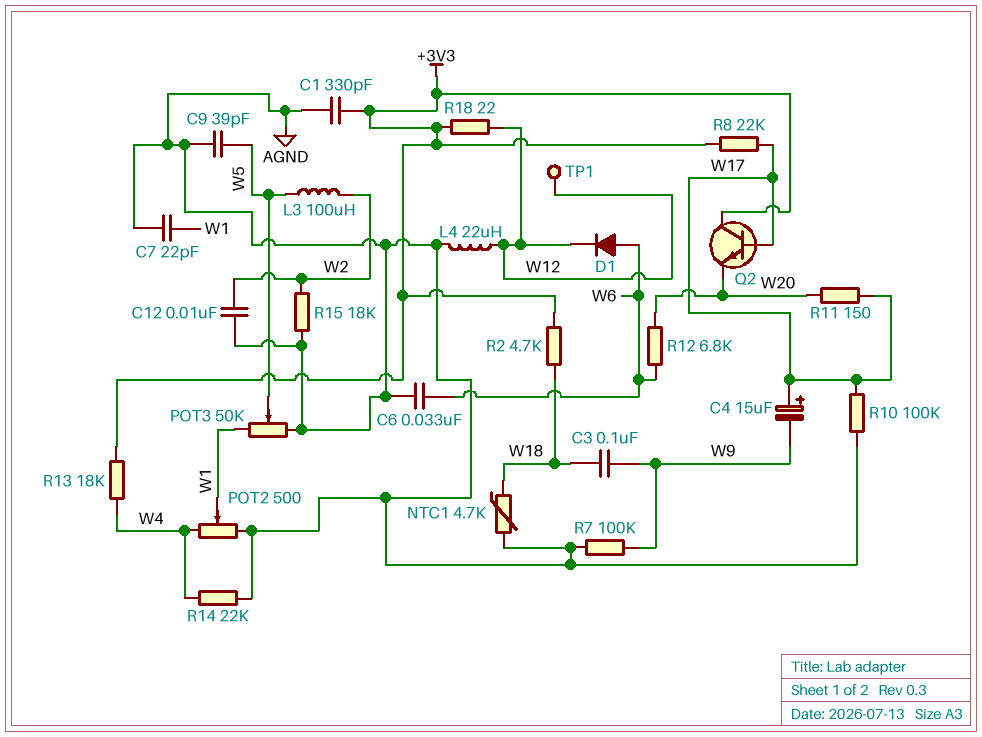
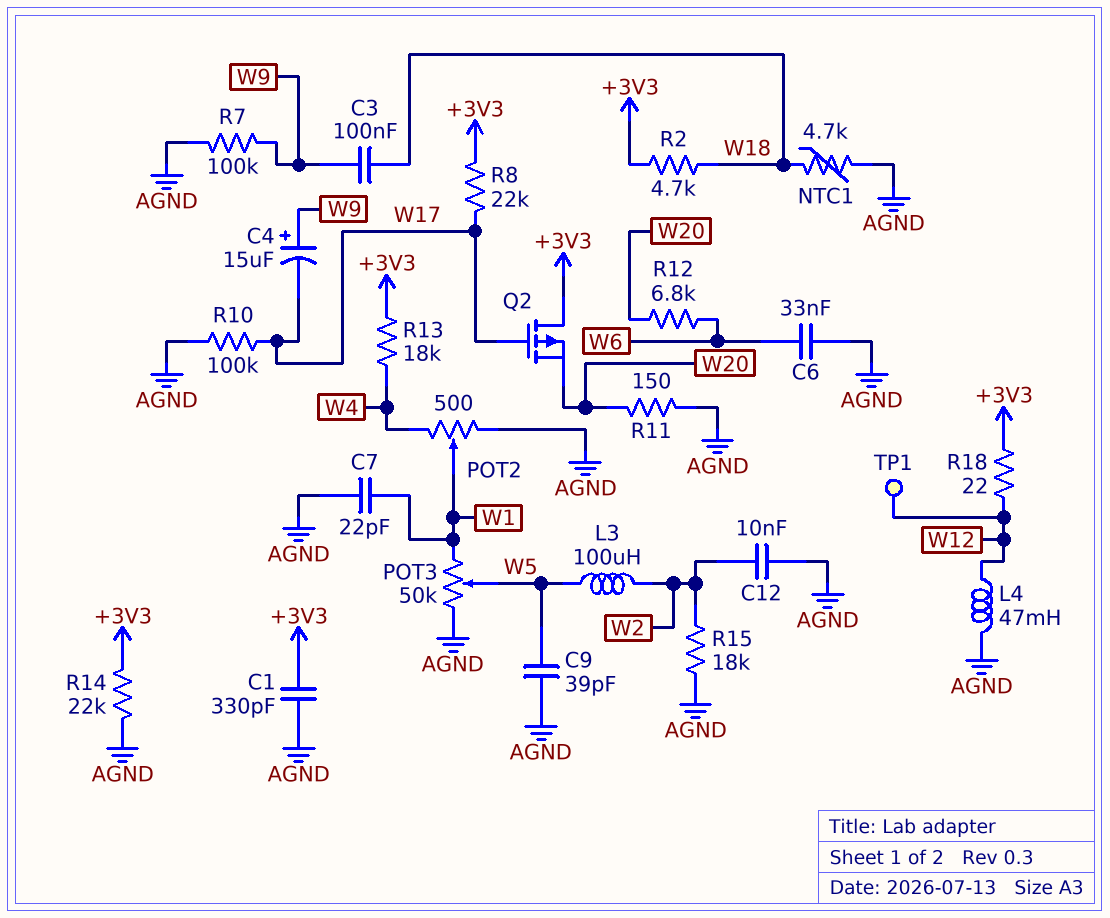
C4: 15uF (plus W17, minus W9) -> 15uF (plus W9, minus W17)
D1: diode (A W6, K W12) -> none
L4: 22uH (AGND, W12) -> 47mH (AGND, W12)
Q2: NPN (B W17, C +3V3, E W20) -> PMOS (G W17, D +3V3, S W20)
R11: 150 (W17, W20) -> 150 (AGND, W20)
R14: 22k (AGND, W4) -> 22k (+3V3, AGND)

